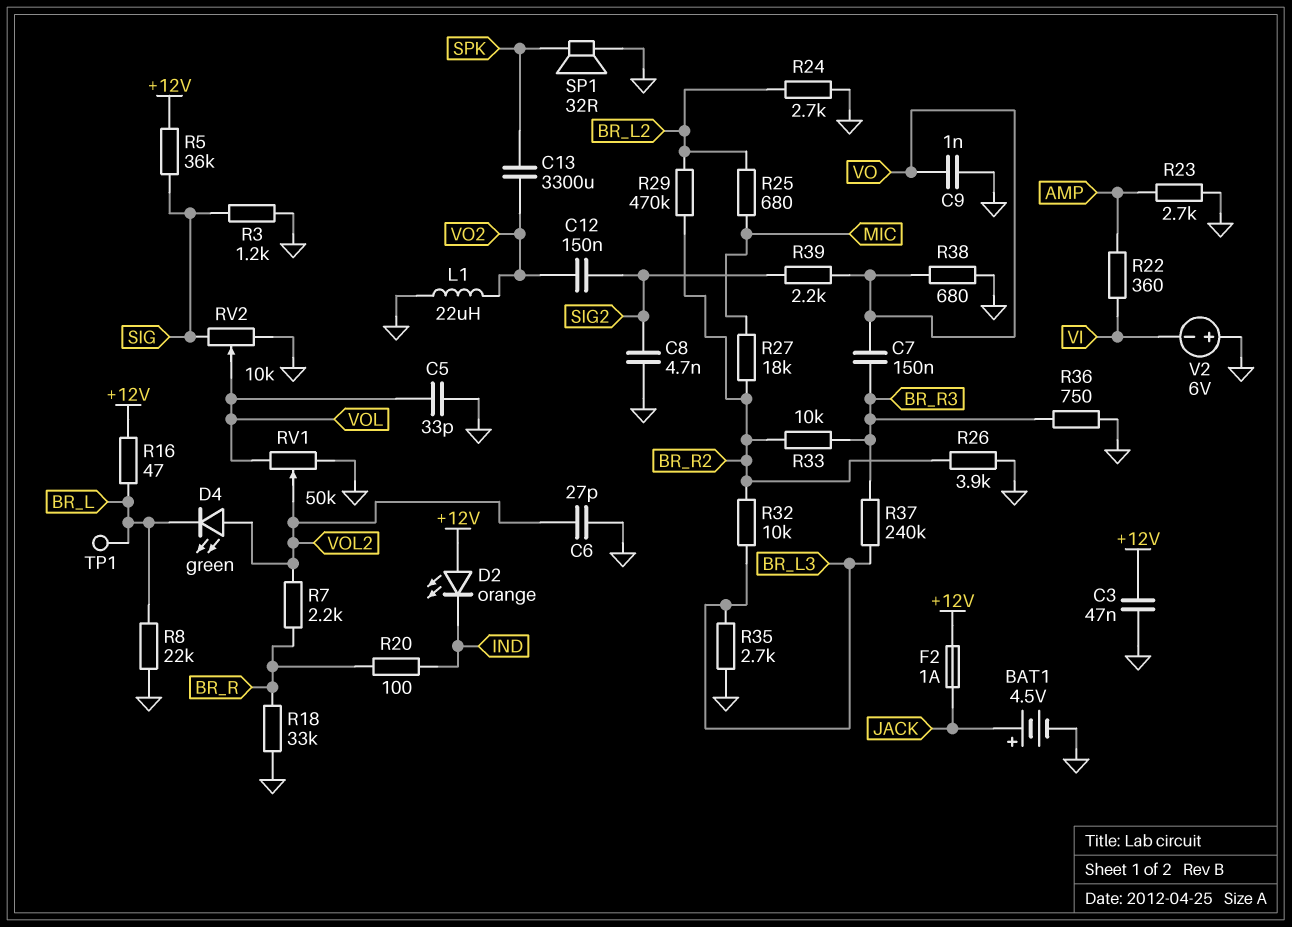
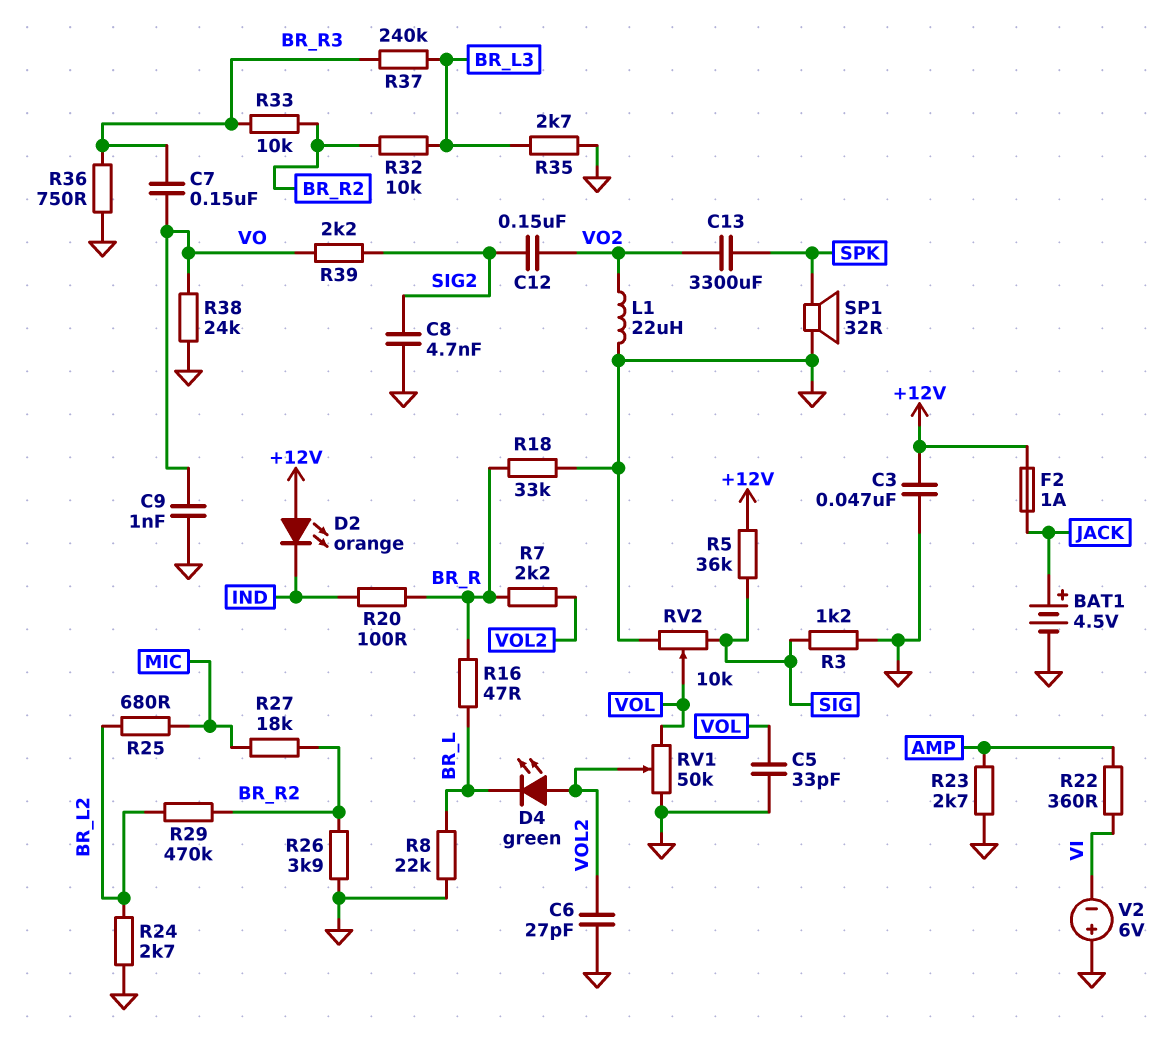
R16: 47 (+12V, BR_L) -> 47 (BR_L, BR_R)
R38: 680 (GND, VO) -> 24k (GND, VO)
TP1: test point (BR_L) -> none

